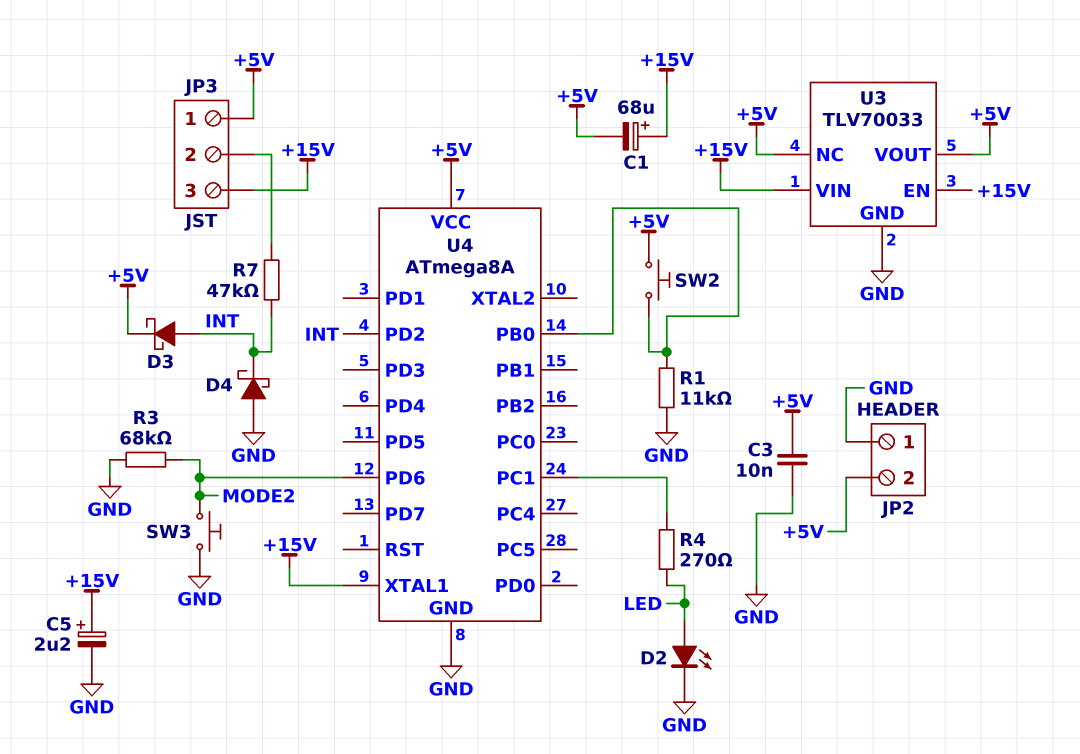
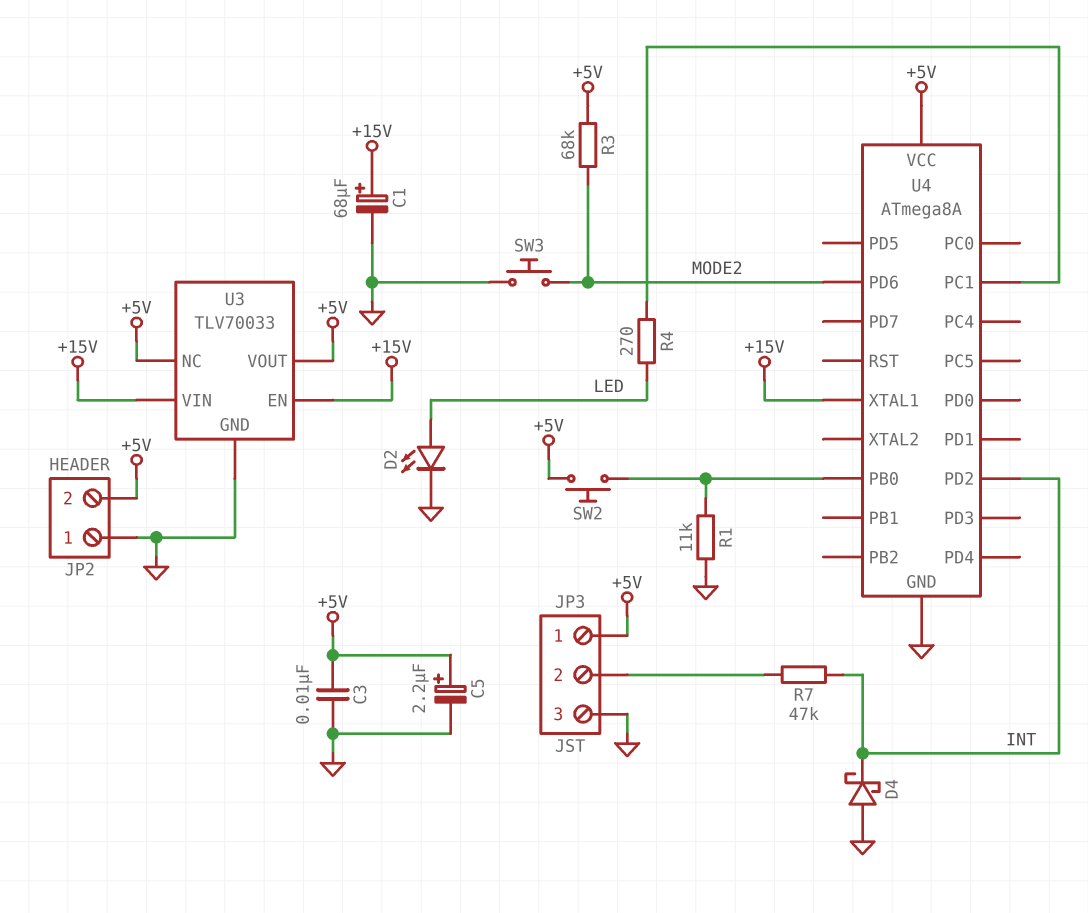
C1: 68uF (plus +15V, minus +5V) -> 68uF (plus +15V, minus GND)
C5: 2.2uF (plus +15V, minus GND) -> 2.2uF (plus +5V, minus GND)
D3: schottky (A INT, K +5V) -> none
JP3 pin 3: +15V -> GND
R3: 68k (GND, MODE2) -> 68k (+5V, MODE2)

